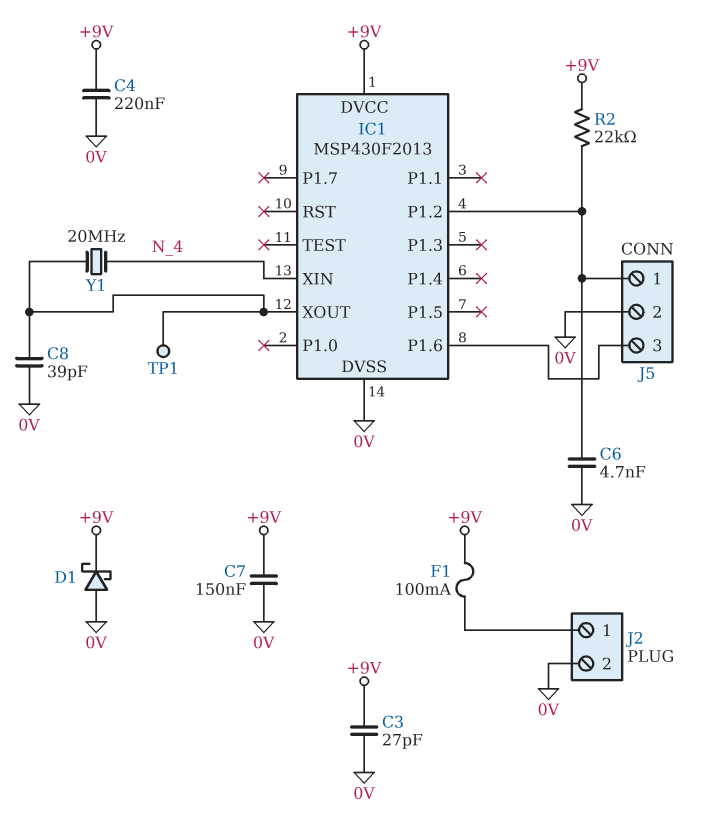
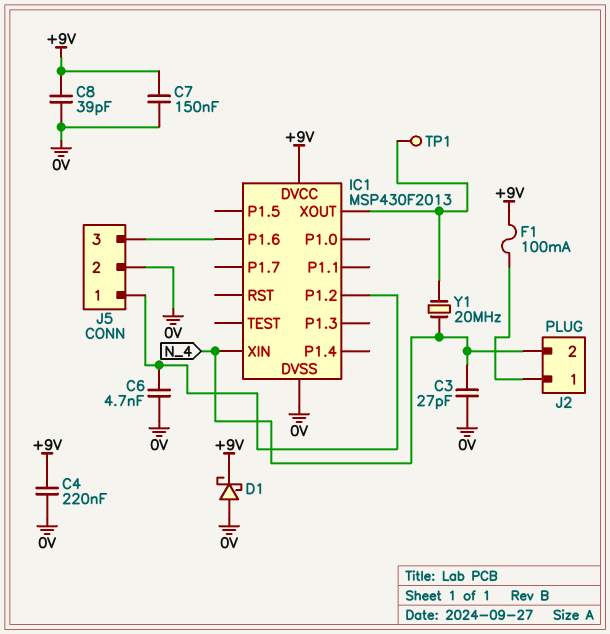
C3: 27pF (+9V, 0V) -> 27pF (0V, N_4)
C8: 39pF (0V, IC1/XOUT) -> 39pF (+9V, 0V)
J2 pin 2: 0V -> N_4
R2: 22k (+9V, IC1/P1.2) -> none

